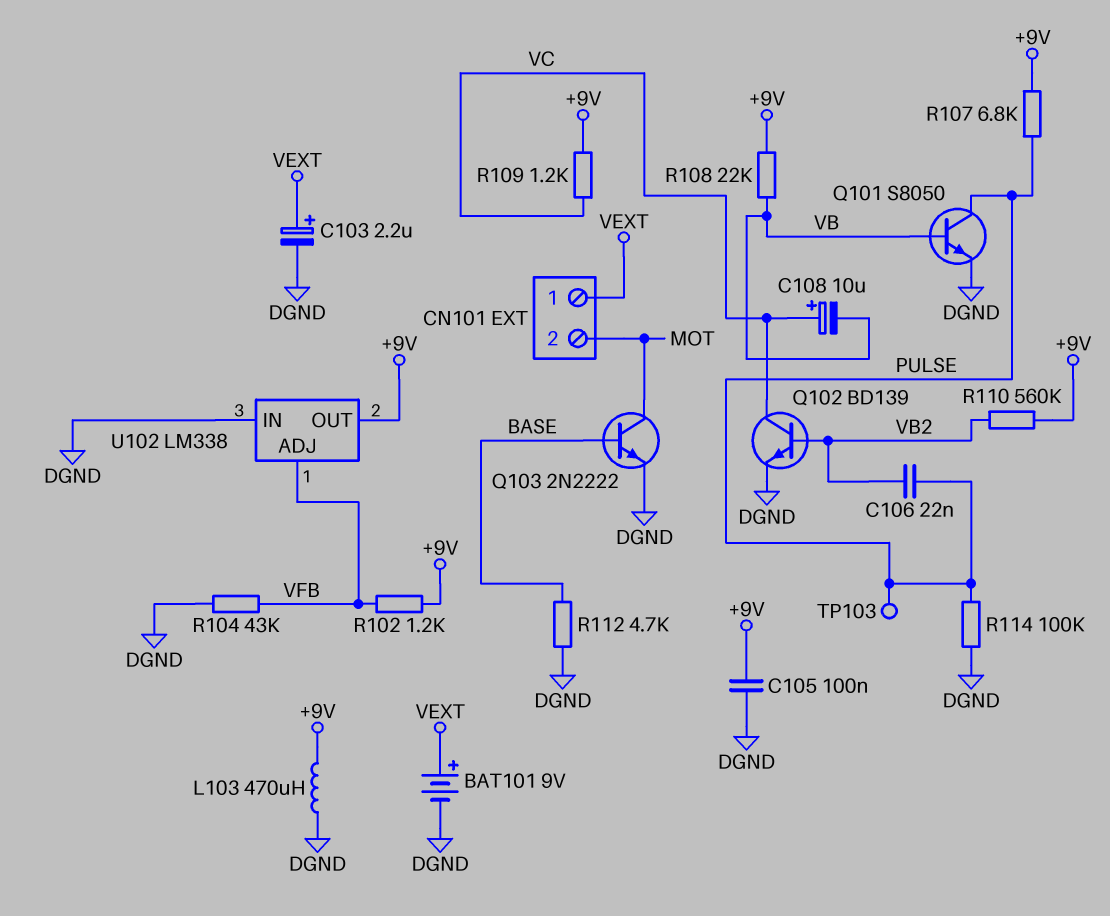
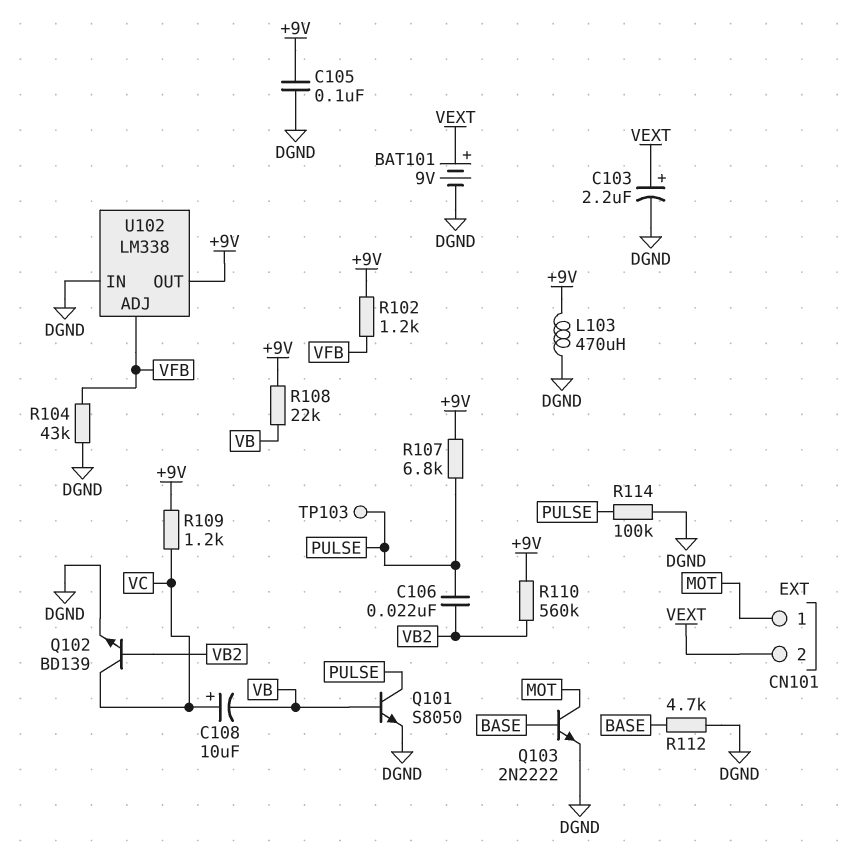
CN101 pin 1: VEXT -> MOT
CN101 pin 2: MOT -> VEXT

